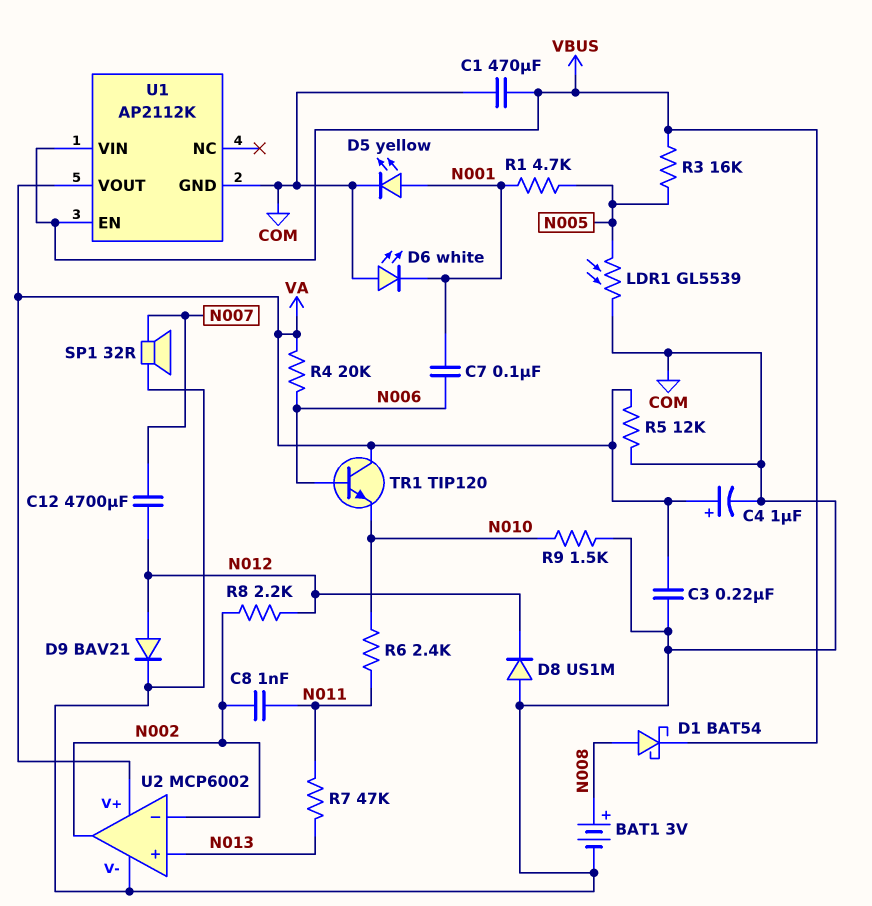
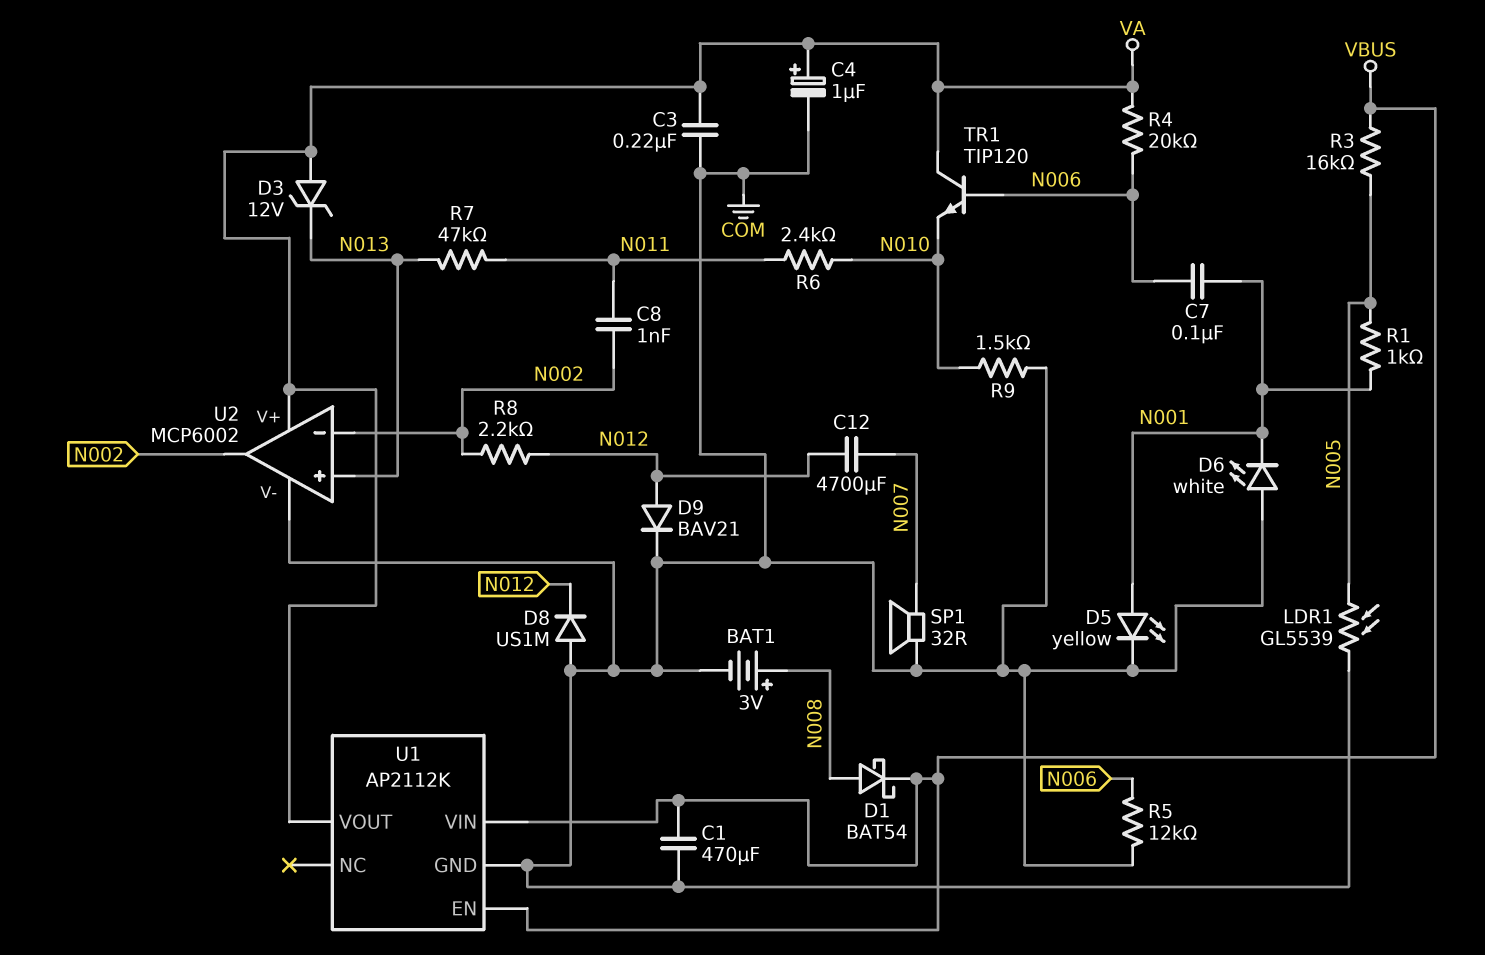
D3: none -> zener 12V (A VA, K N013)
R1: 4.7k (N001, N005) -> 1k (N001, N005)
R5: 12k (COM, VA) -> 12k (COM, N006)

